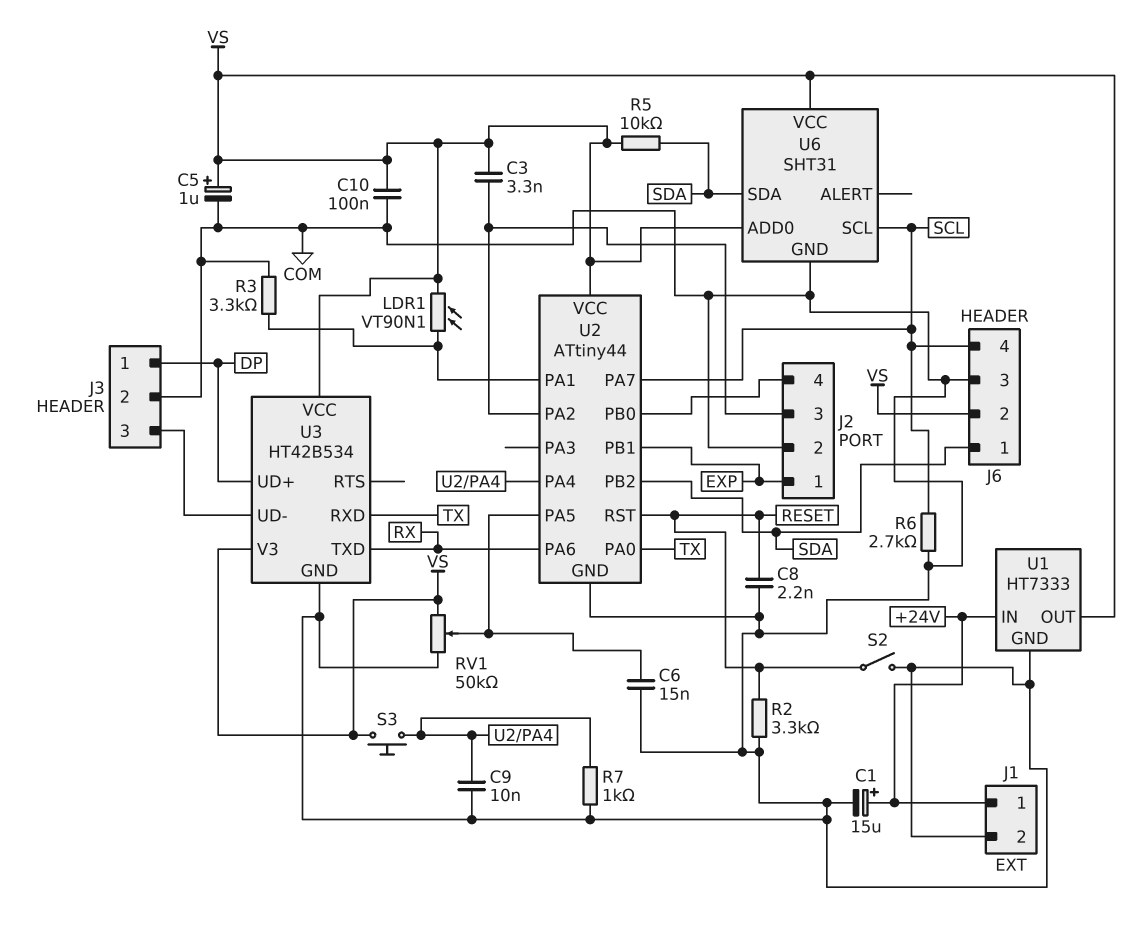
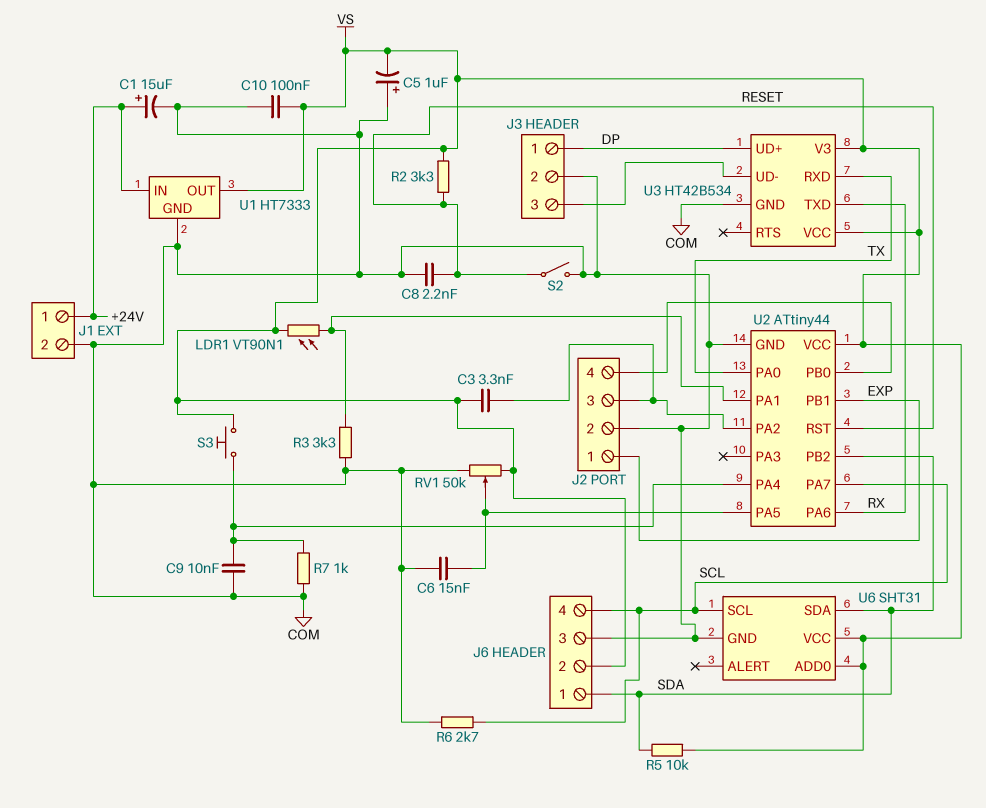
C5: 1uF (plus VS, minus COM) -> 1uF (plus COM, minus VS)
R2: 3.3k (COM, RESET) -> 3.3k (RESET, VS)

